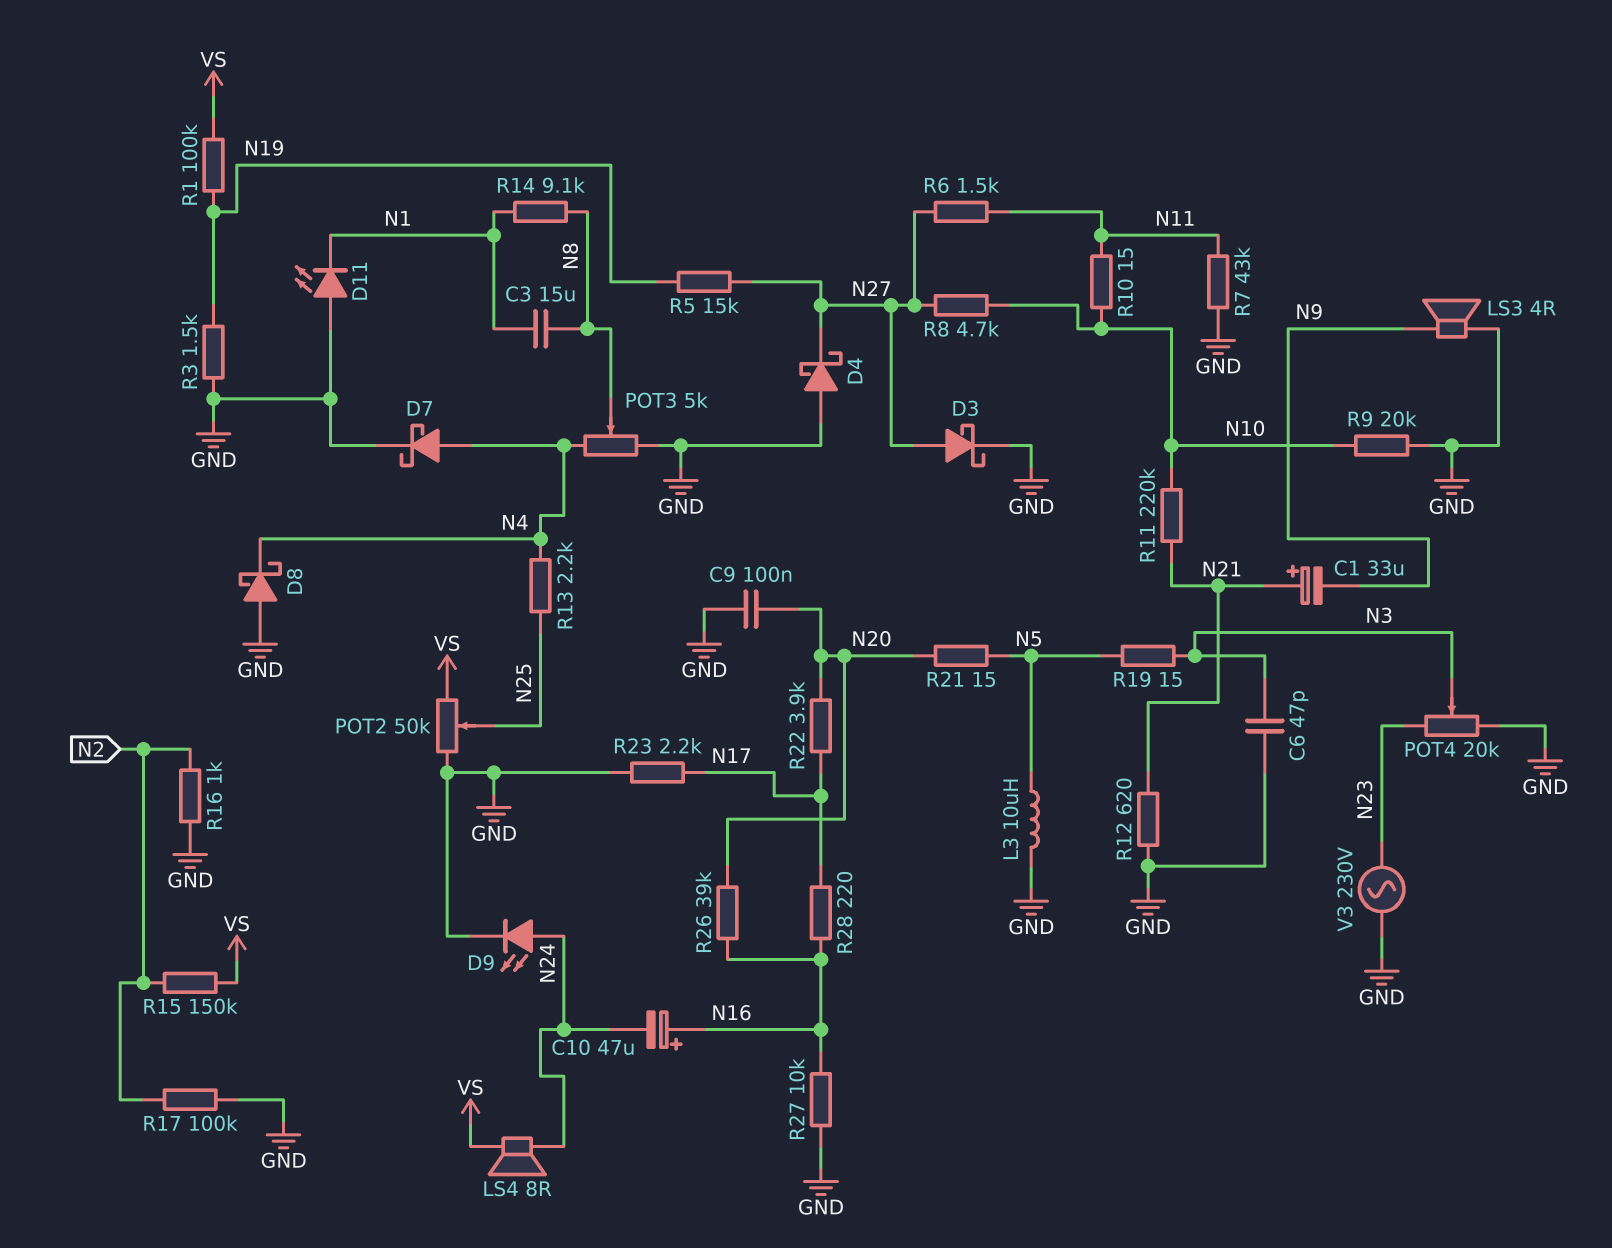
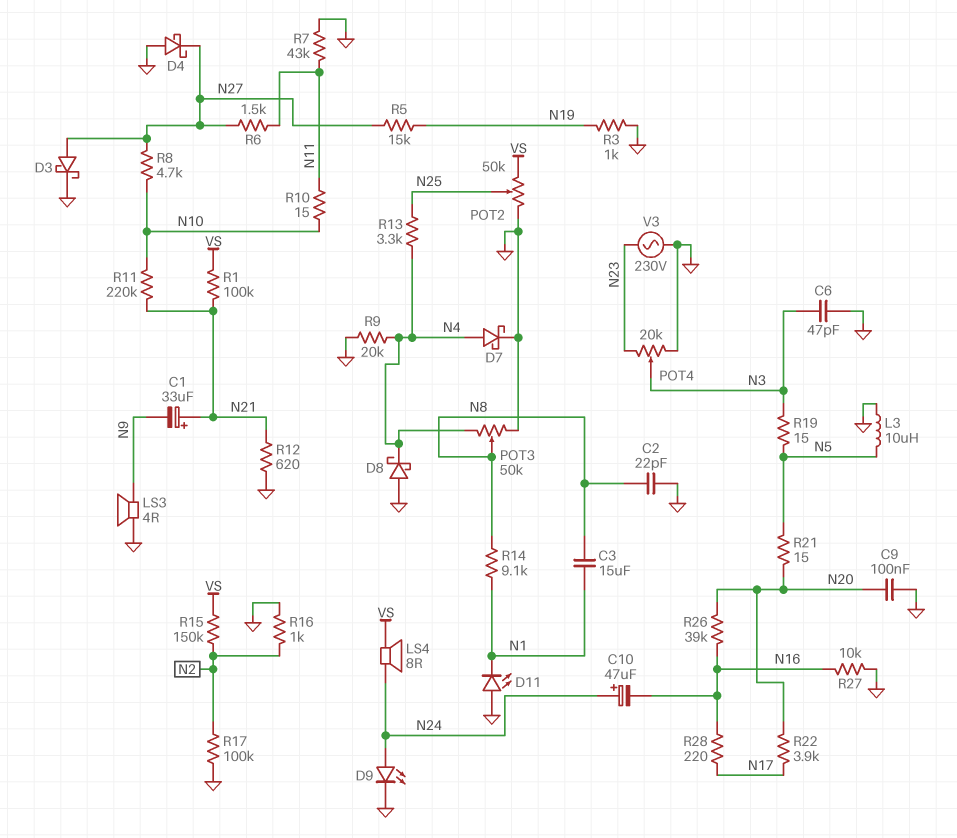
C2: none -> 22pF (GND, N8)
C10: 47uF (plus N16, minus N24) -> 47uF (plus N24, minus N16)
POT3: 5k (GND, N4, wiper N8) -> 50k (GND, N4, wiper N8)
R1: 100k (N19, VS) -> 100k (N21, VS)
R3: 1.5k (GND, N19) -> 1k (GND, N19)
R9: 20k (GND, N10) -> 20k (GND, N4)
R13: 2.2k (N4, N25) -> 3.3k (N4, N25)
R23: 2.2k (GND, N17) -> none

